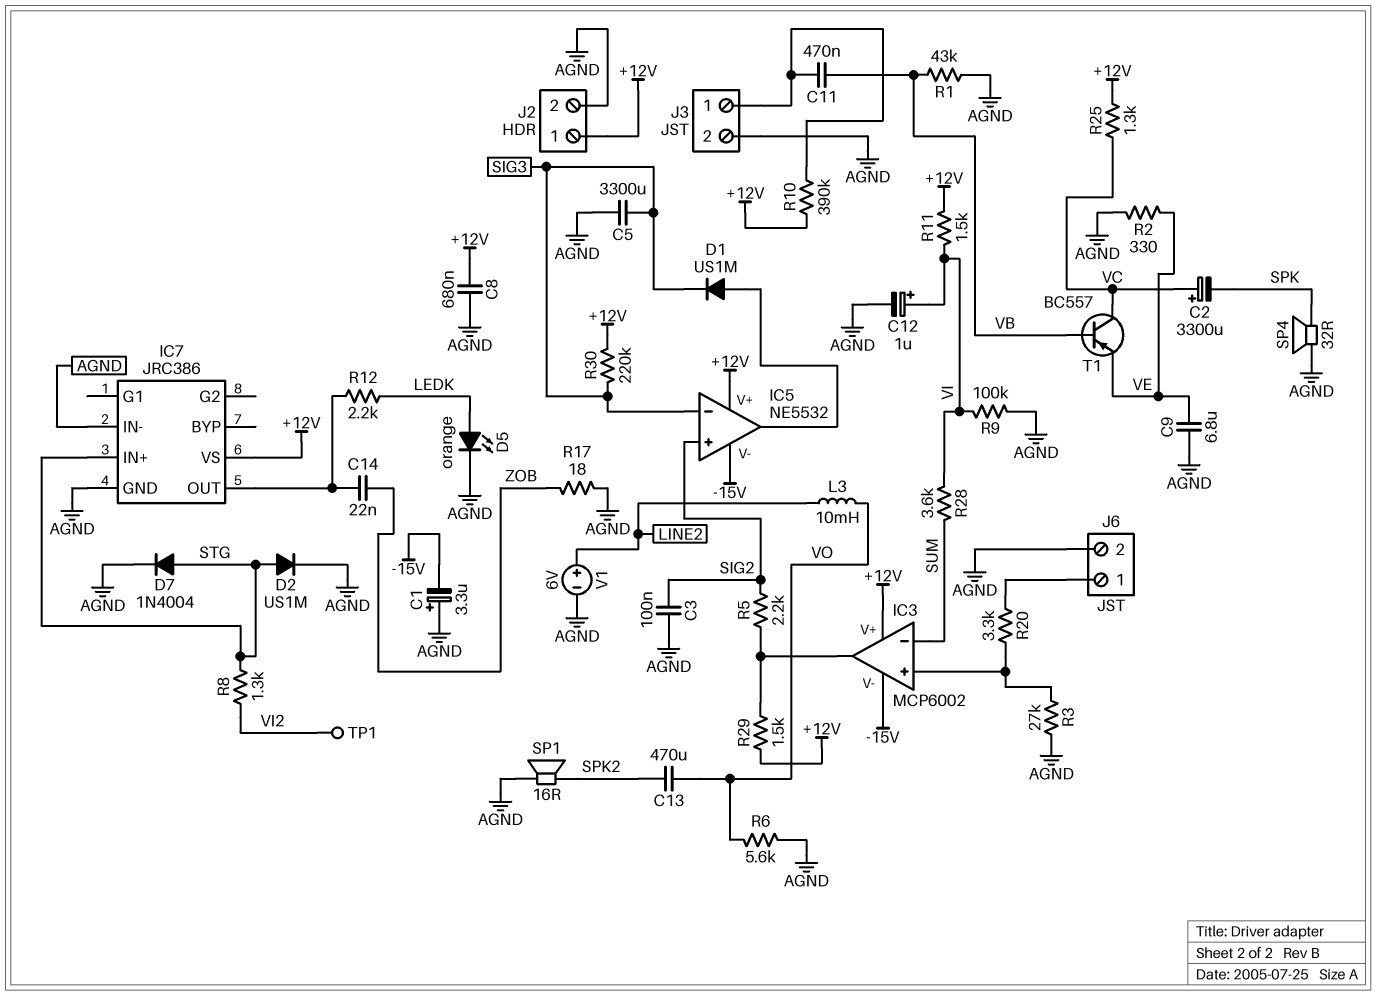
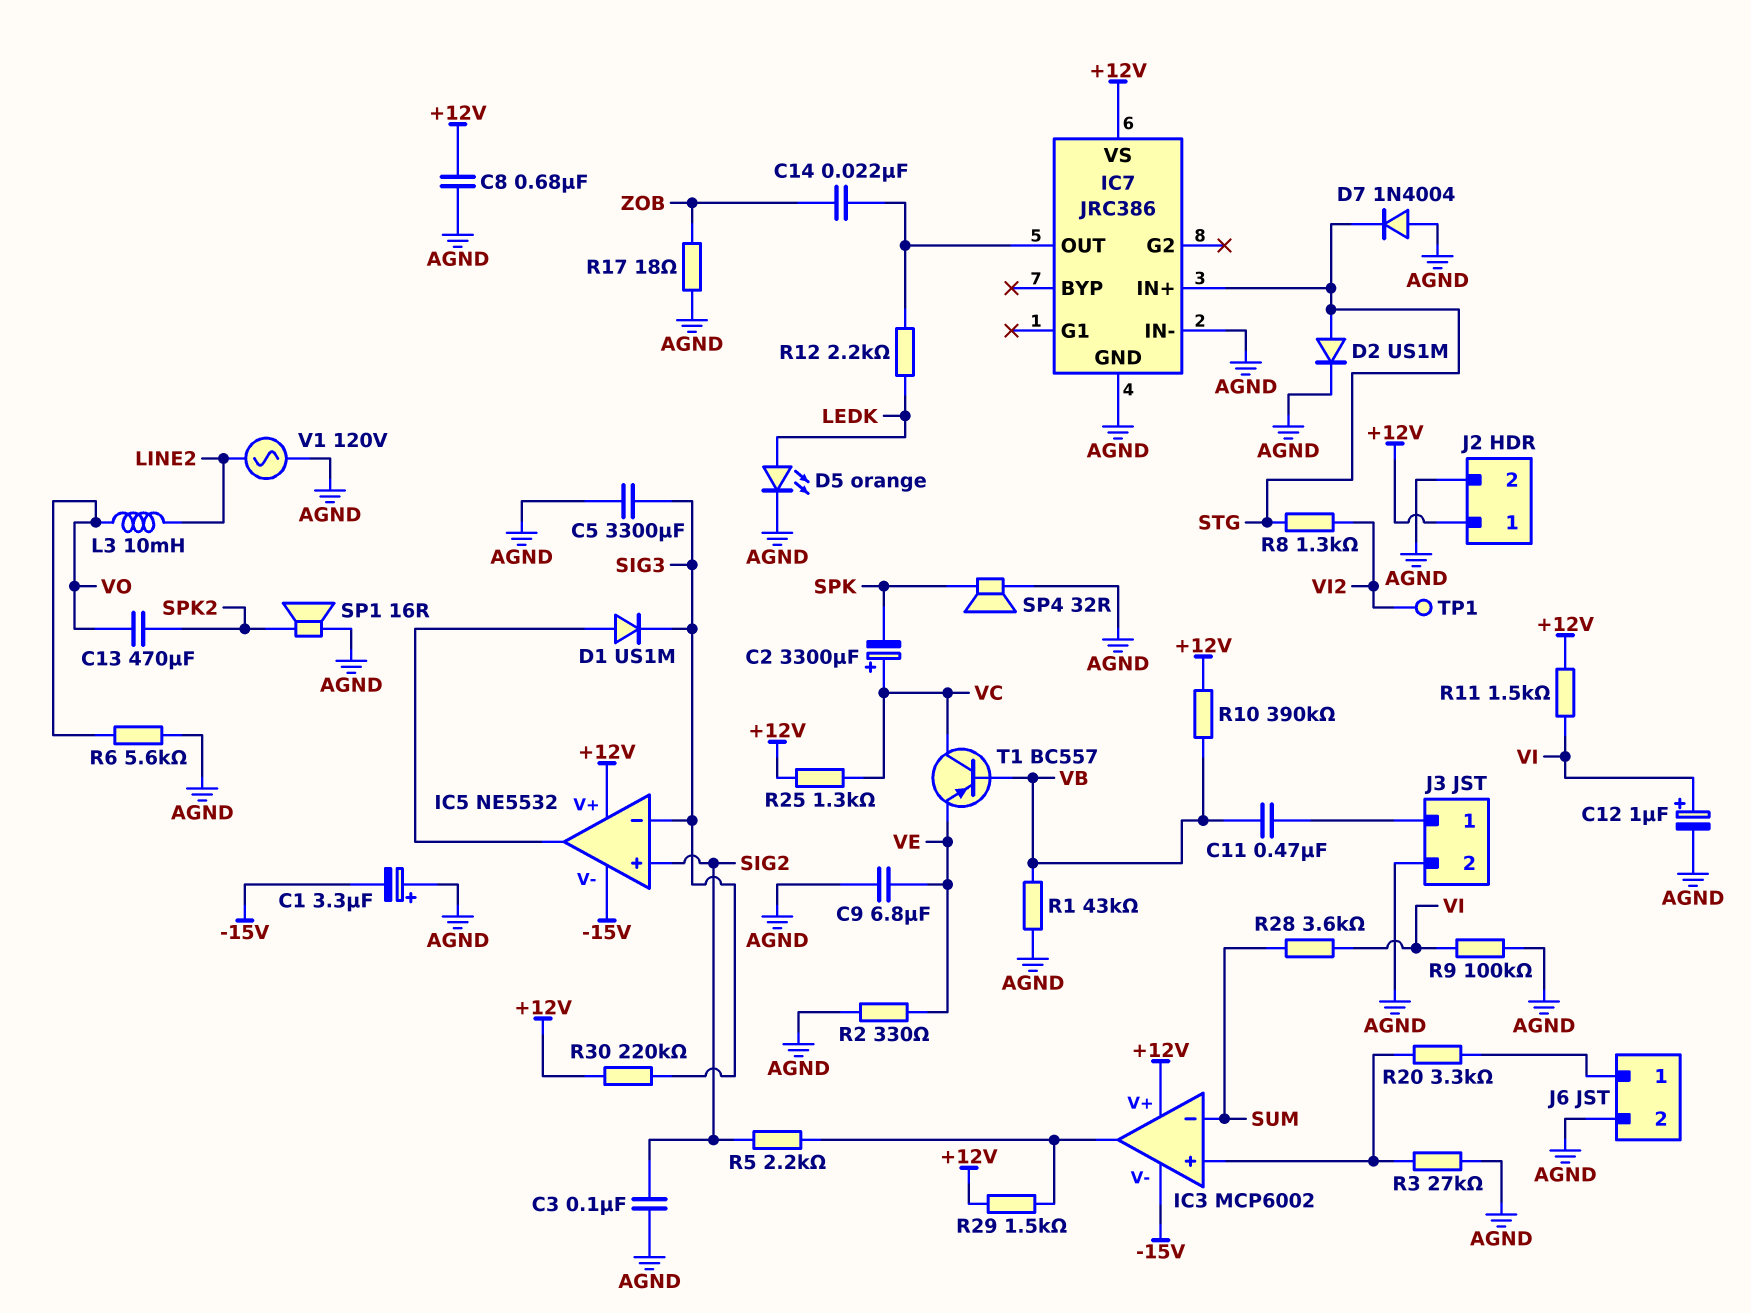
D7: diode 1N4004 (A STG, K AGND) -> diode 1N4004 (A AGND, K STG)
R10: 390k (+12V, J3/1) -> 390k (+12V, VB)
V1: 6V (plus LINE2, minus AGND) -> AC 120V (AGND, LINE2)

